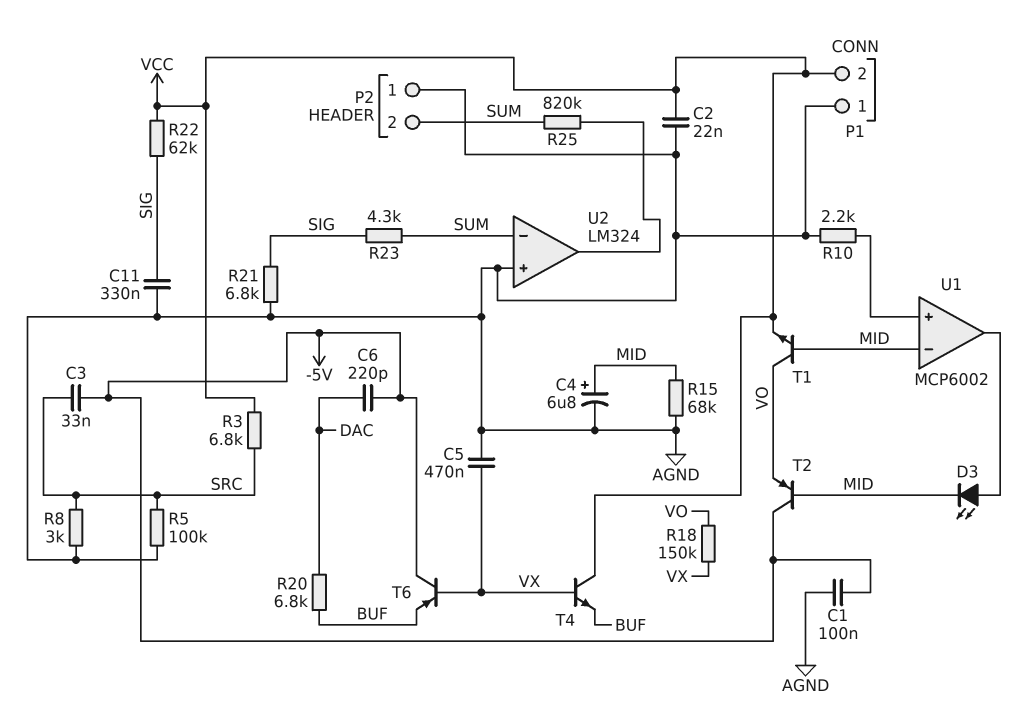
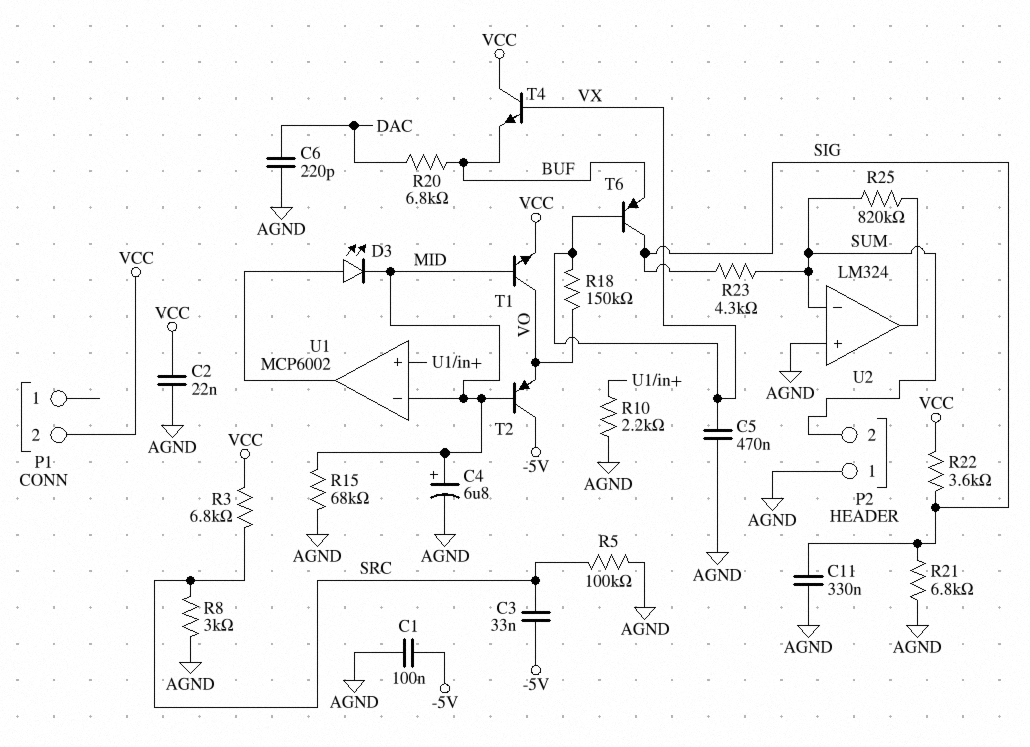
C6: 220pF (-5V, DAC) -> 220pF (AGND, DAC)
P1 pin 1: AGND -> none
R22: 62k (SIG, VCC) -> 3.6k (SIG, VCC)
T6: PNP (B VX, C -5V, E BUF) -> PNP (B VX, C SIG, E BUF)

